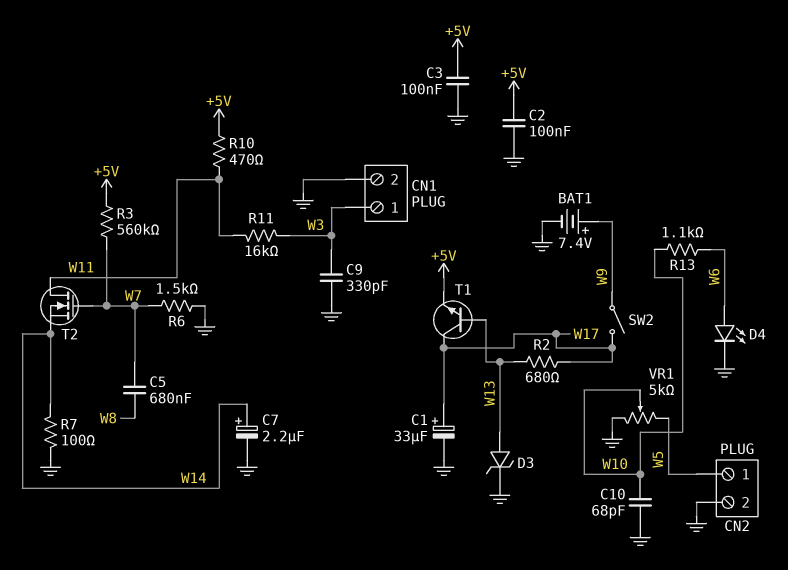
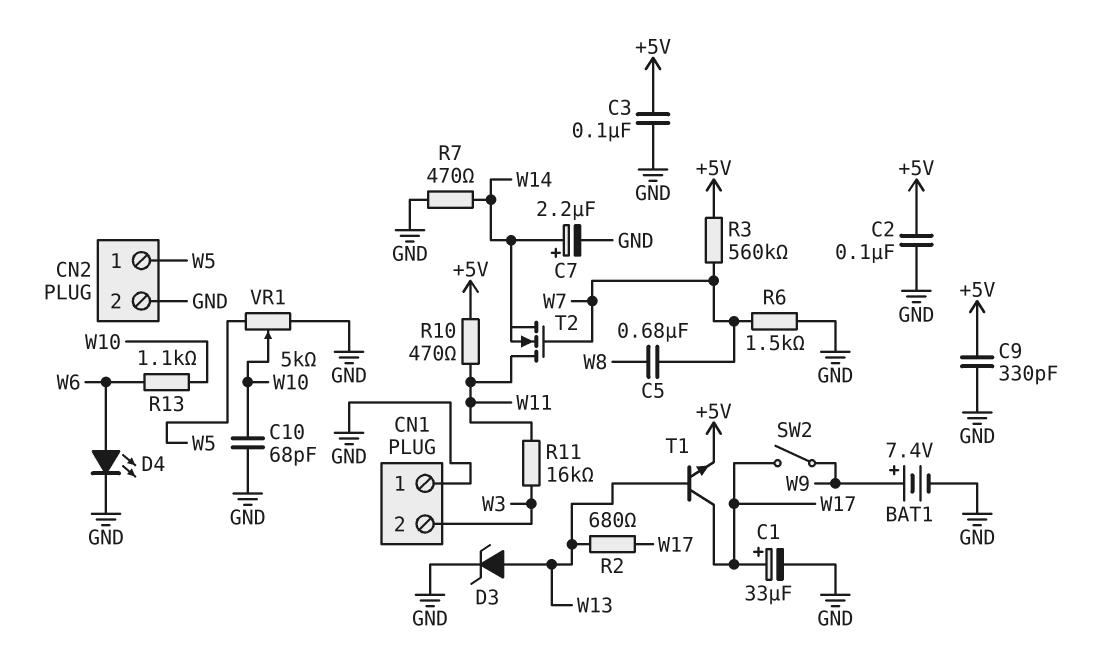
C9: 330pF (GND, W3) -> 330pF (+5V, GND)
CN1 pin 1: W3 -> GND
CN1 pin 2: GND -> W3
R7: 100 (GND, W14) -> 470 (GND, W14)

